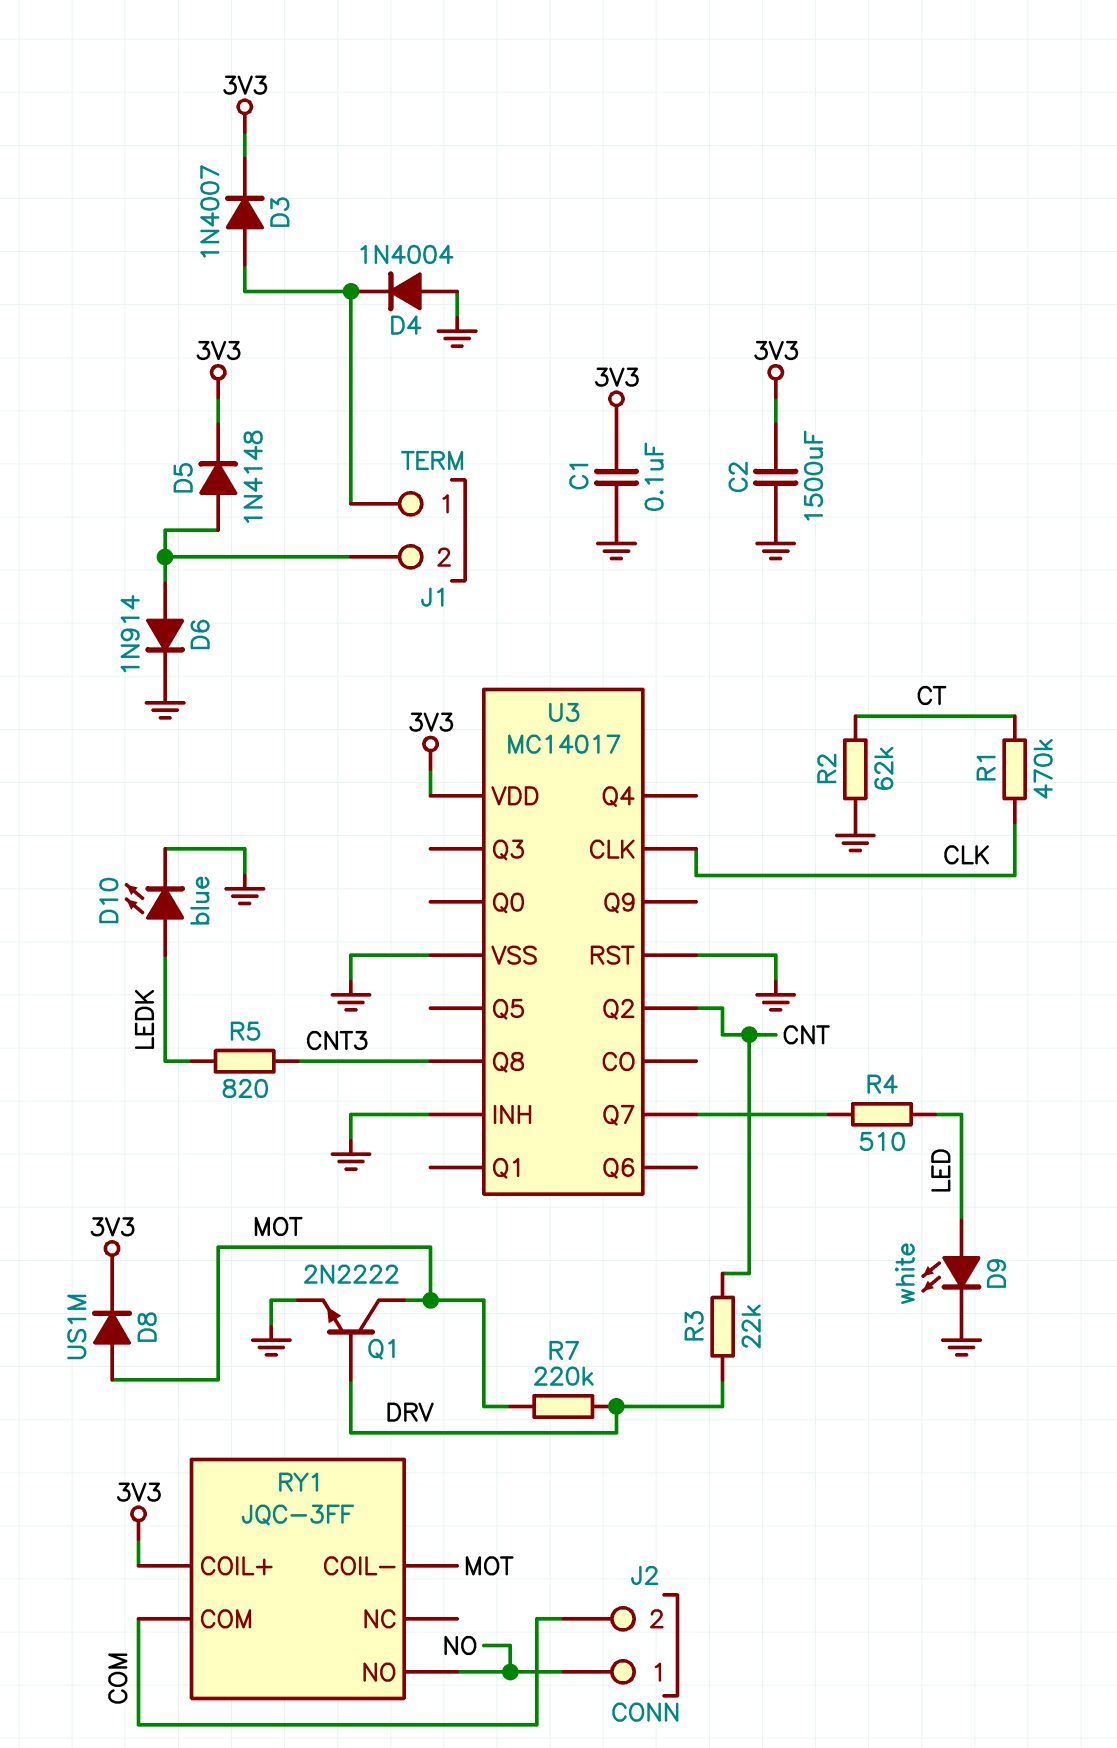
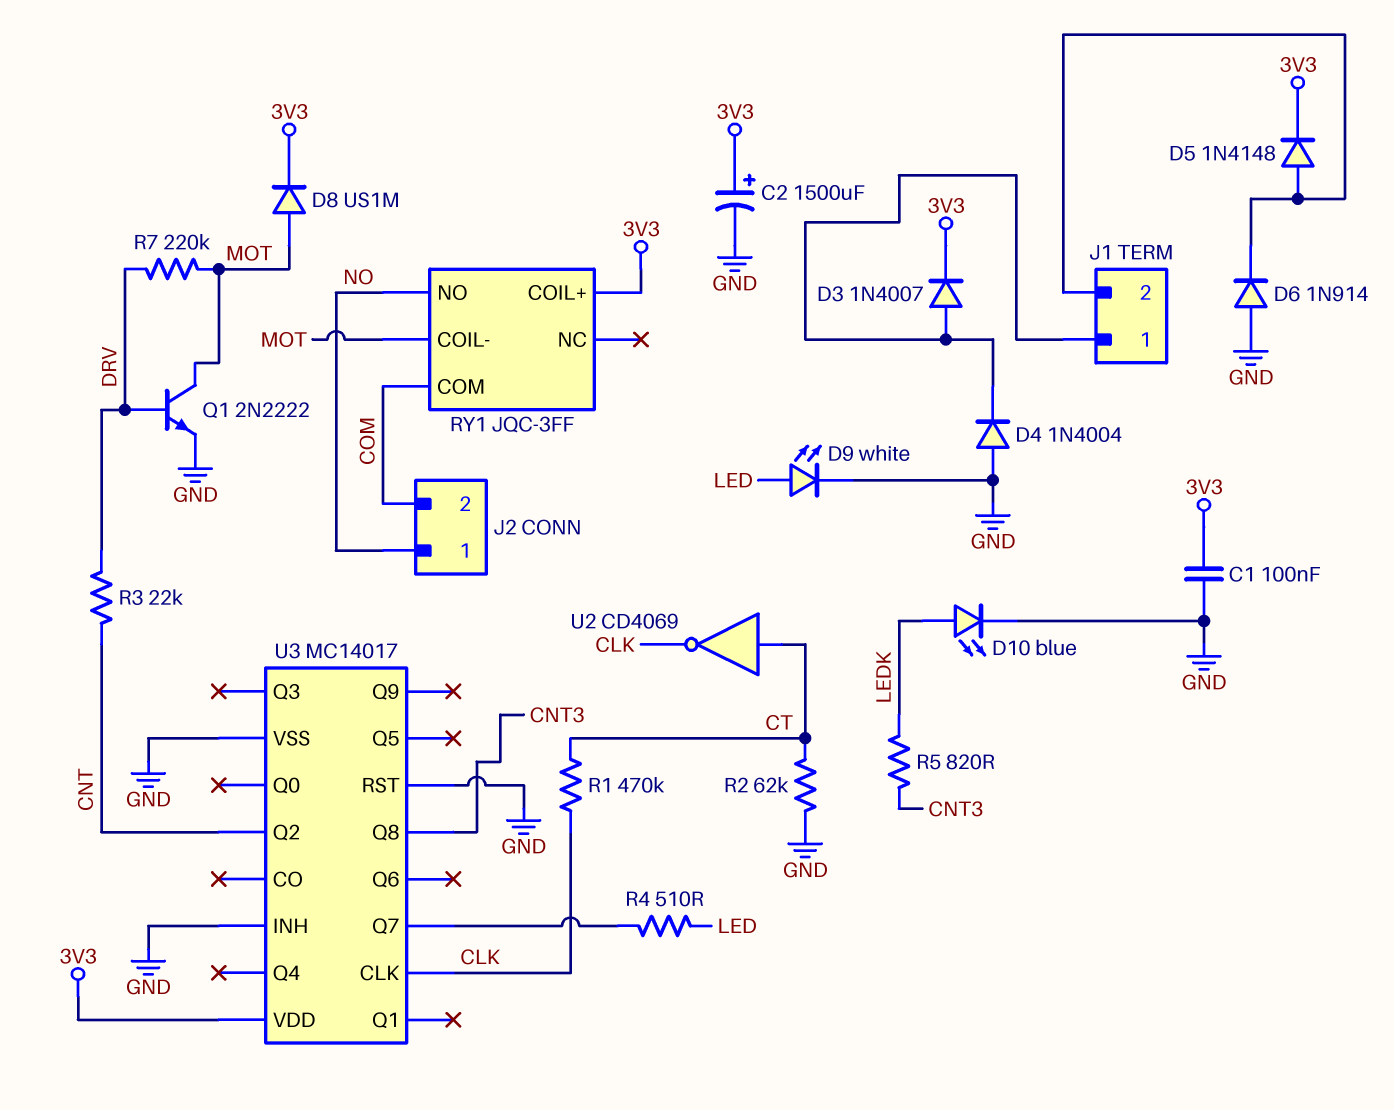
C2: 1500uF (3V3, GND) -> 1500uF (plus 3V3, minus GND)
D6: diode 1N914 (A J1/2, K GND) -> diode 1N914 (A GND, K J1/2)
U2: none -> NOT CD4069 (in CT, out CLK)

